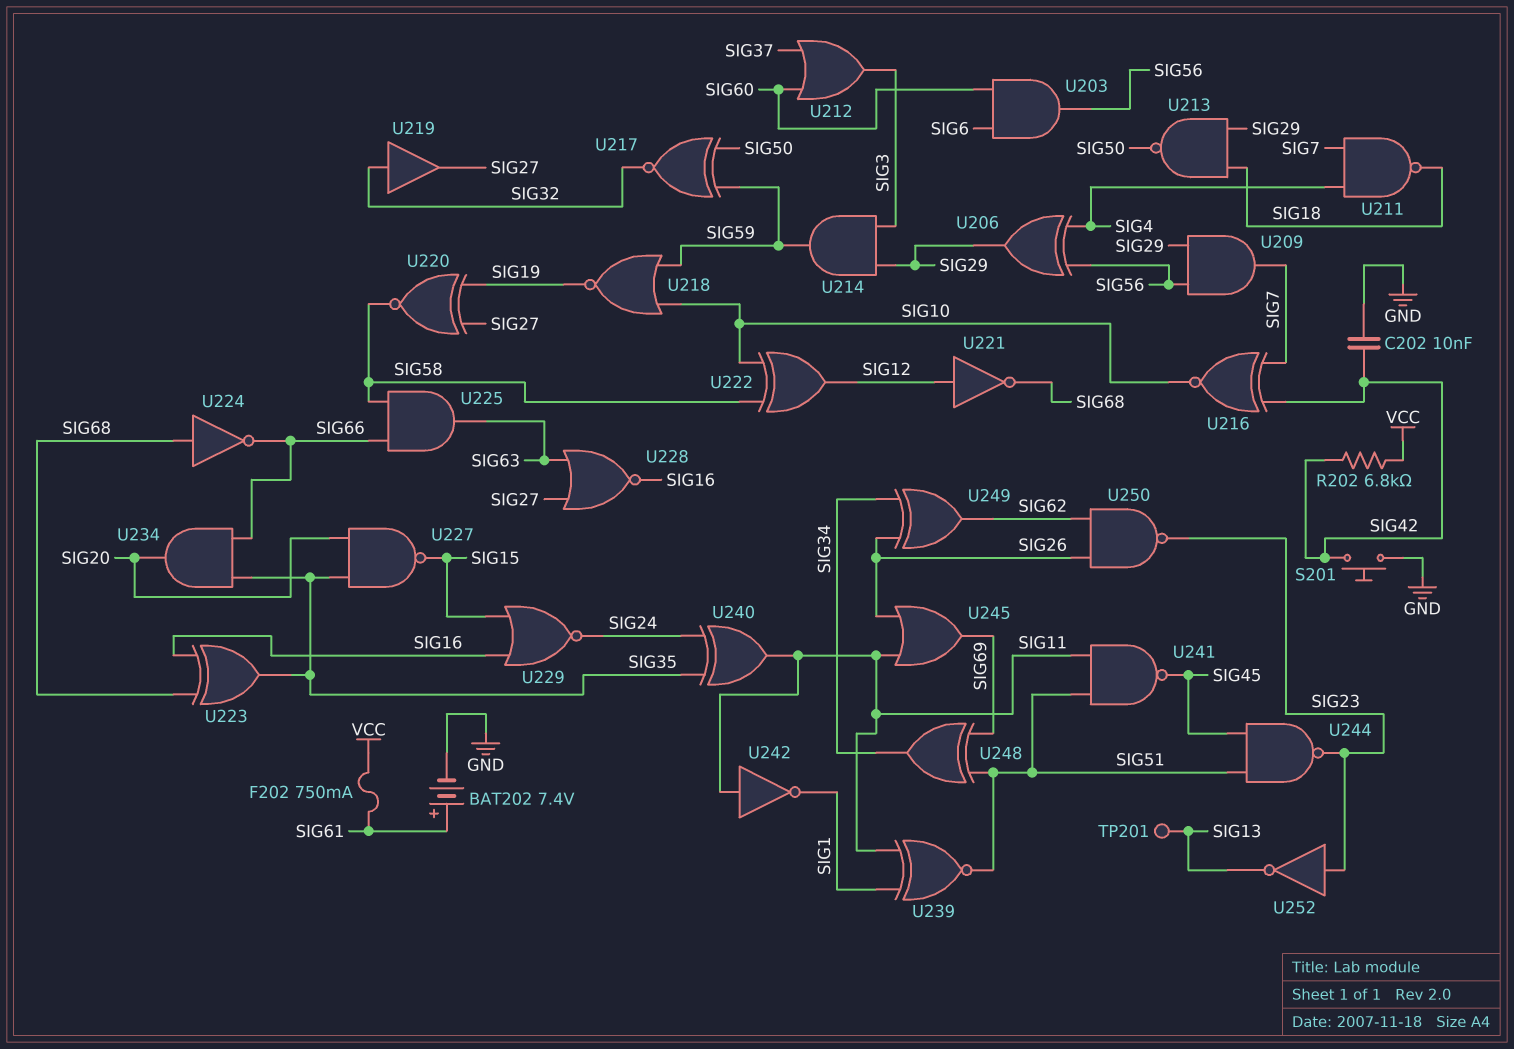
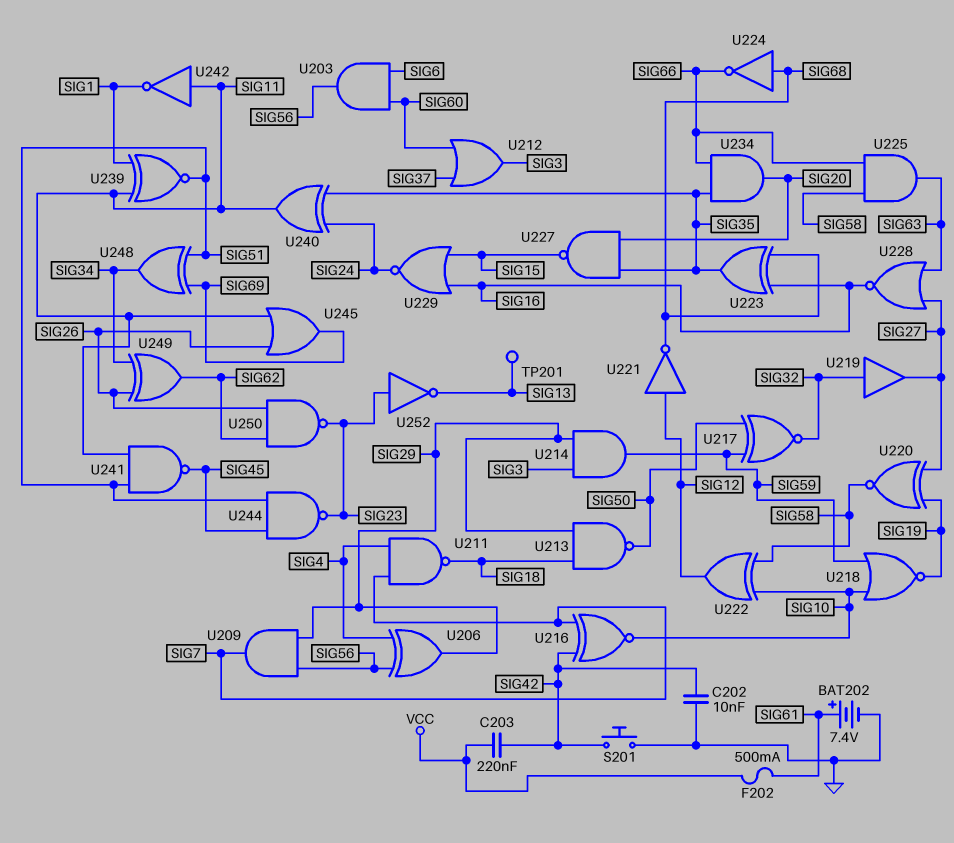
C203: none -> 220nF (SIG42, VCC)
F202: 750mA (SIG61, VCC) -> 500mA (SIG61, VCC)
R202: 6.8k (SIG42, VCC) -> none

